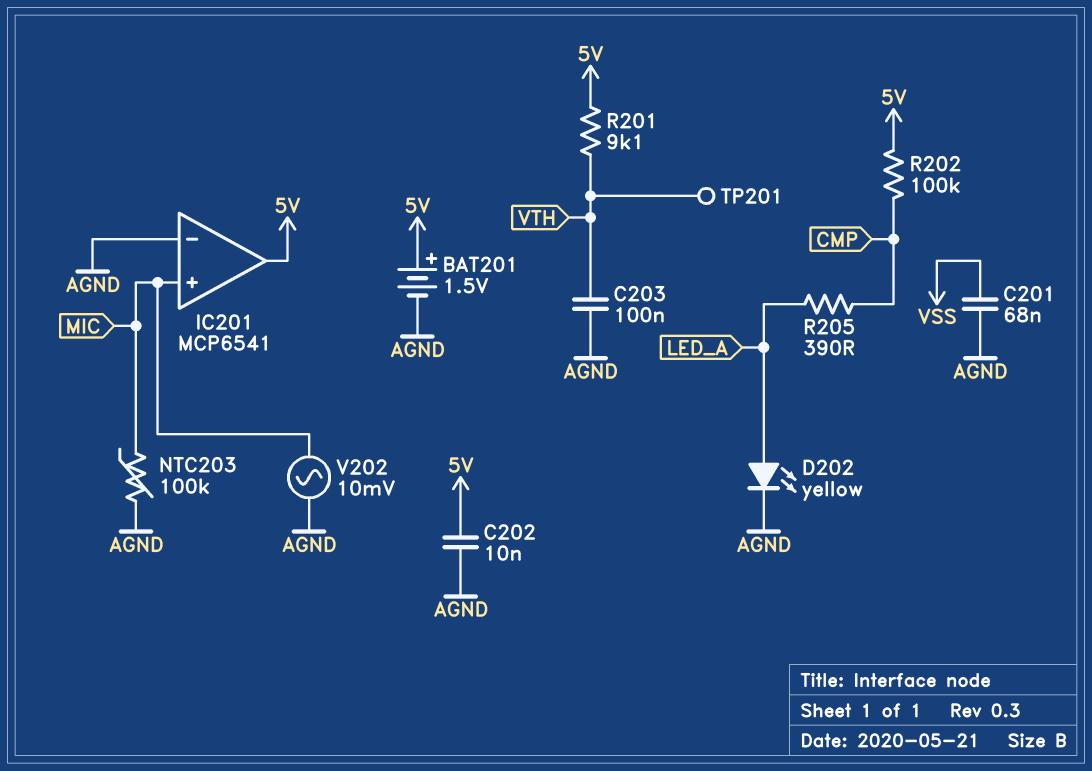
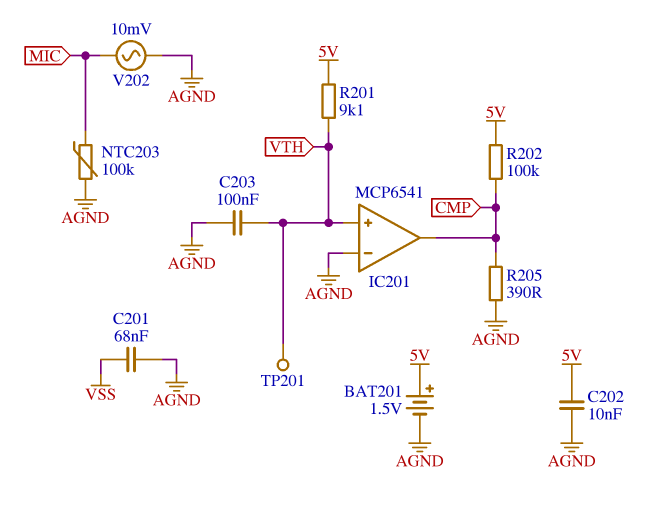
D202: LED yellow (A LED_A, K AGND) -> none
IC201 pin in+: MIC -> VTH
IC201 pin out: 5V -> CMP
R205: 390 (CMP, LED_A) -> 390 (AGND, CMP)

